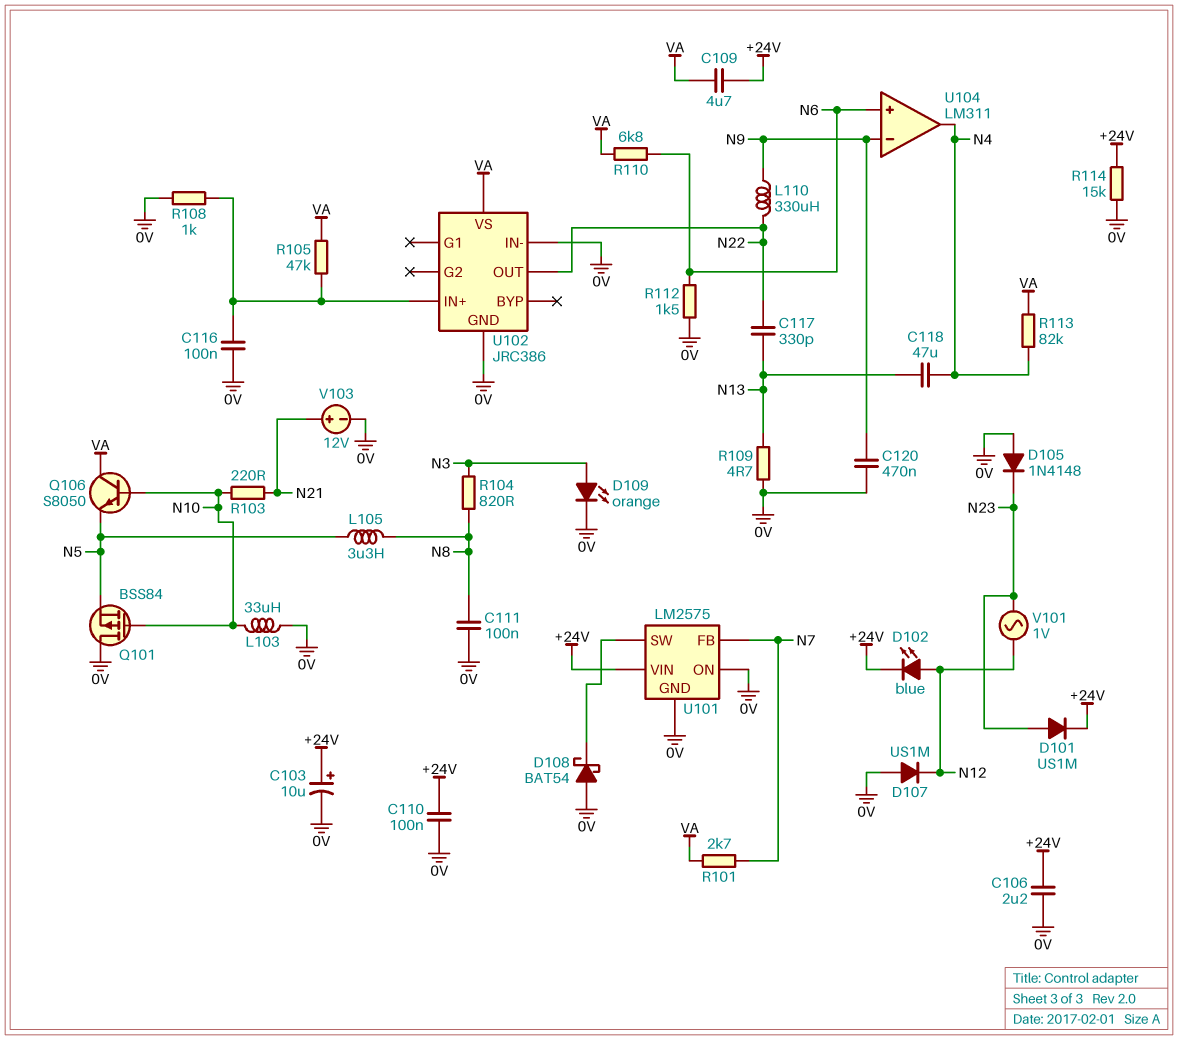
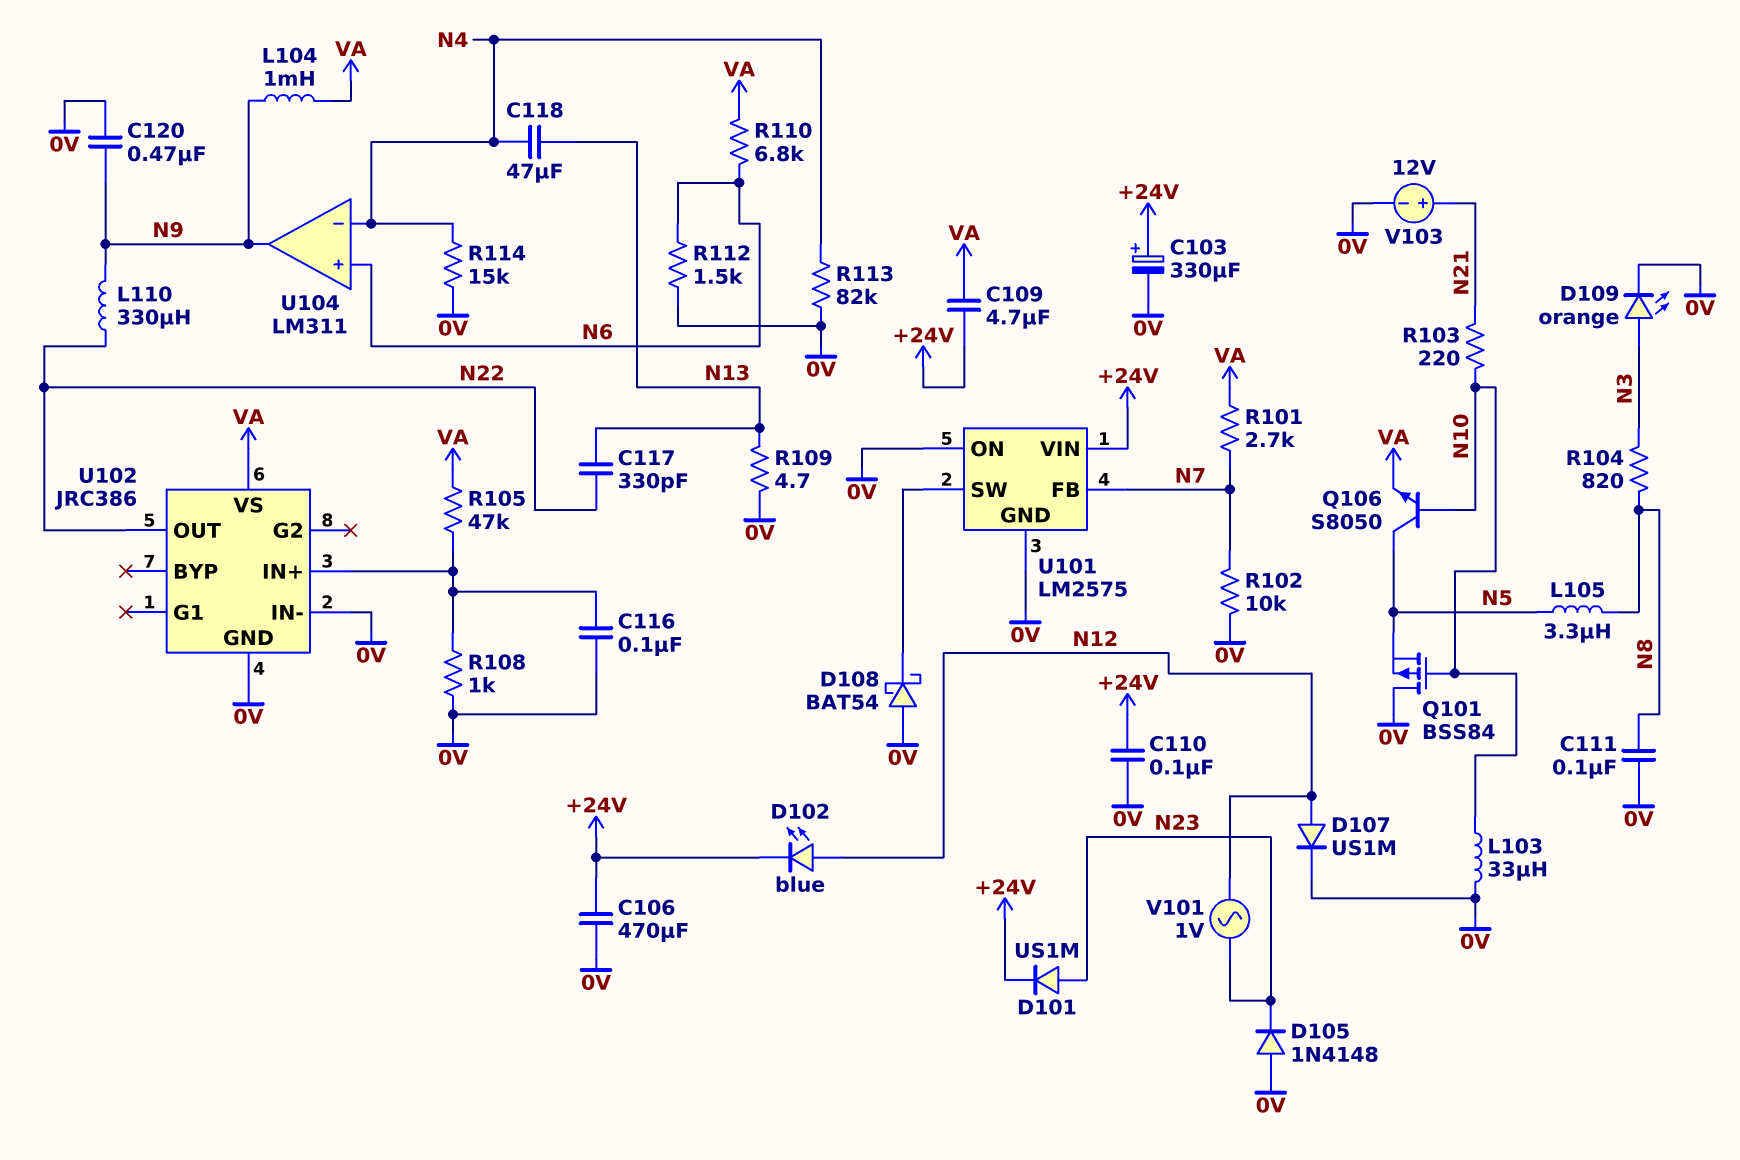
C103: 10uF (plus +24V, minus 0V) -> 330uF (plus +24V, minus 0V)
C106: 2.2uF (+24V, 0V) -> 470uF (+24V, 0V)
D107: diode US1M (A 0V, K N12) -> diode US1M (A N12, K 0V)
L104: none -> 1mH (N9, VA)
Q106: NPN S8050 (B N10, C VA, E N5) -> NPN S8050 (B N10, C N5, E VA)
R102: none -> 10k (0V, N7)
R113: 82k (N4, VA) -> 82k (0V, N4)
R114: 15k (+24V, 0V) -> 15k (0V, N4)
U104 pin in-: N9 -> N4
U104 pin out: N4 -> N9

